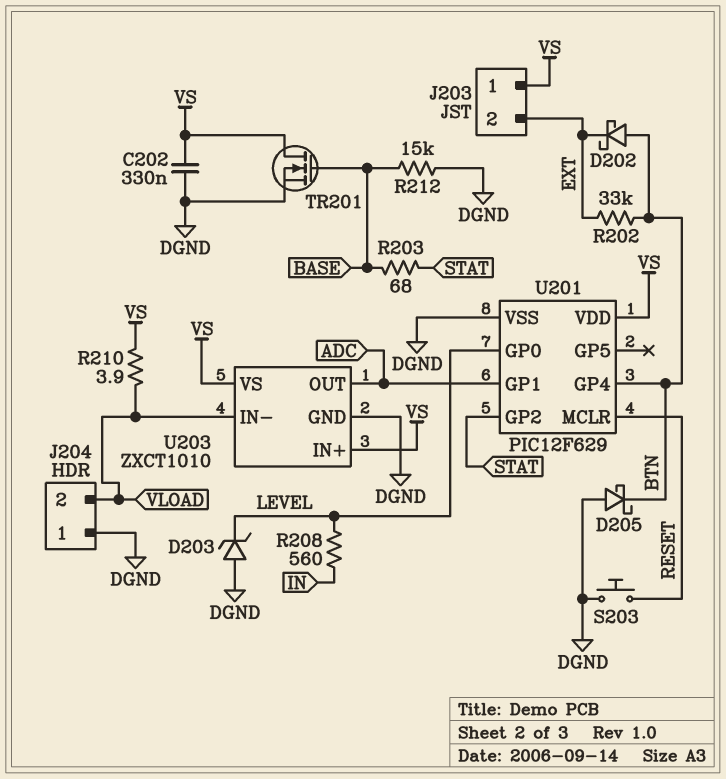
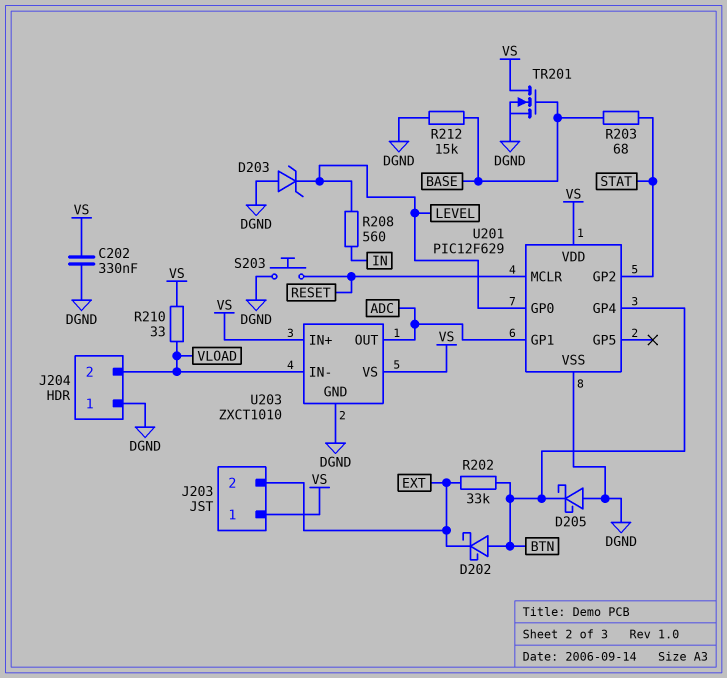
R210: 3.9 (VLOAD, VS) -> 33 (VLOAD, VS)

